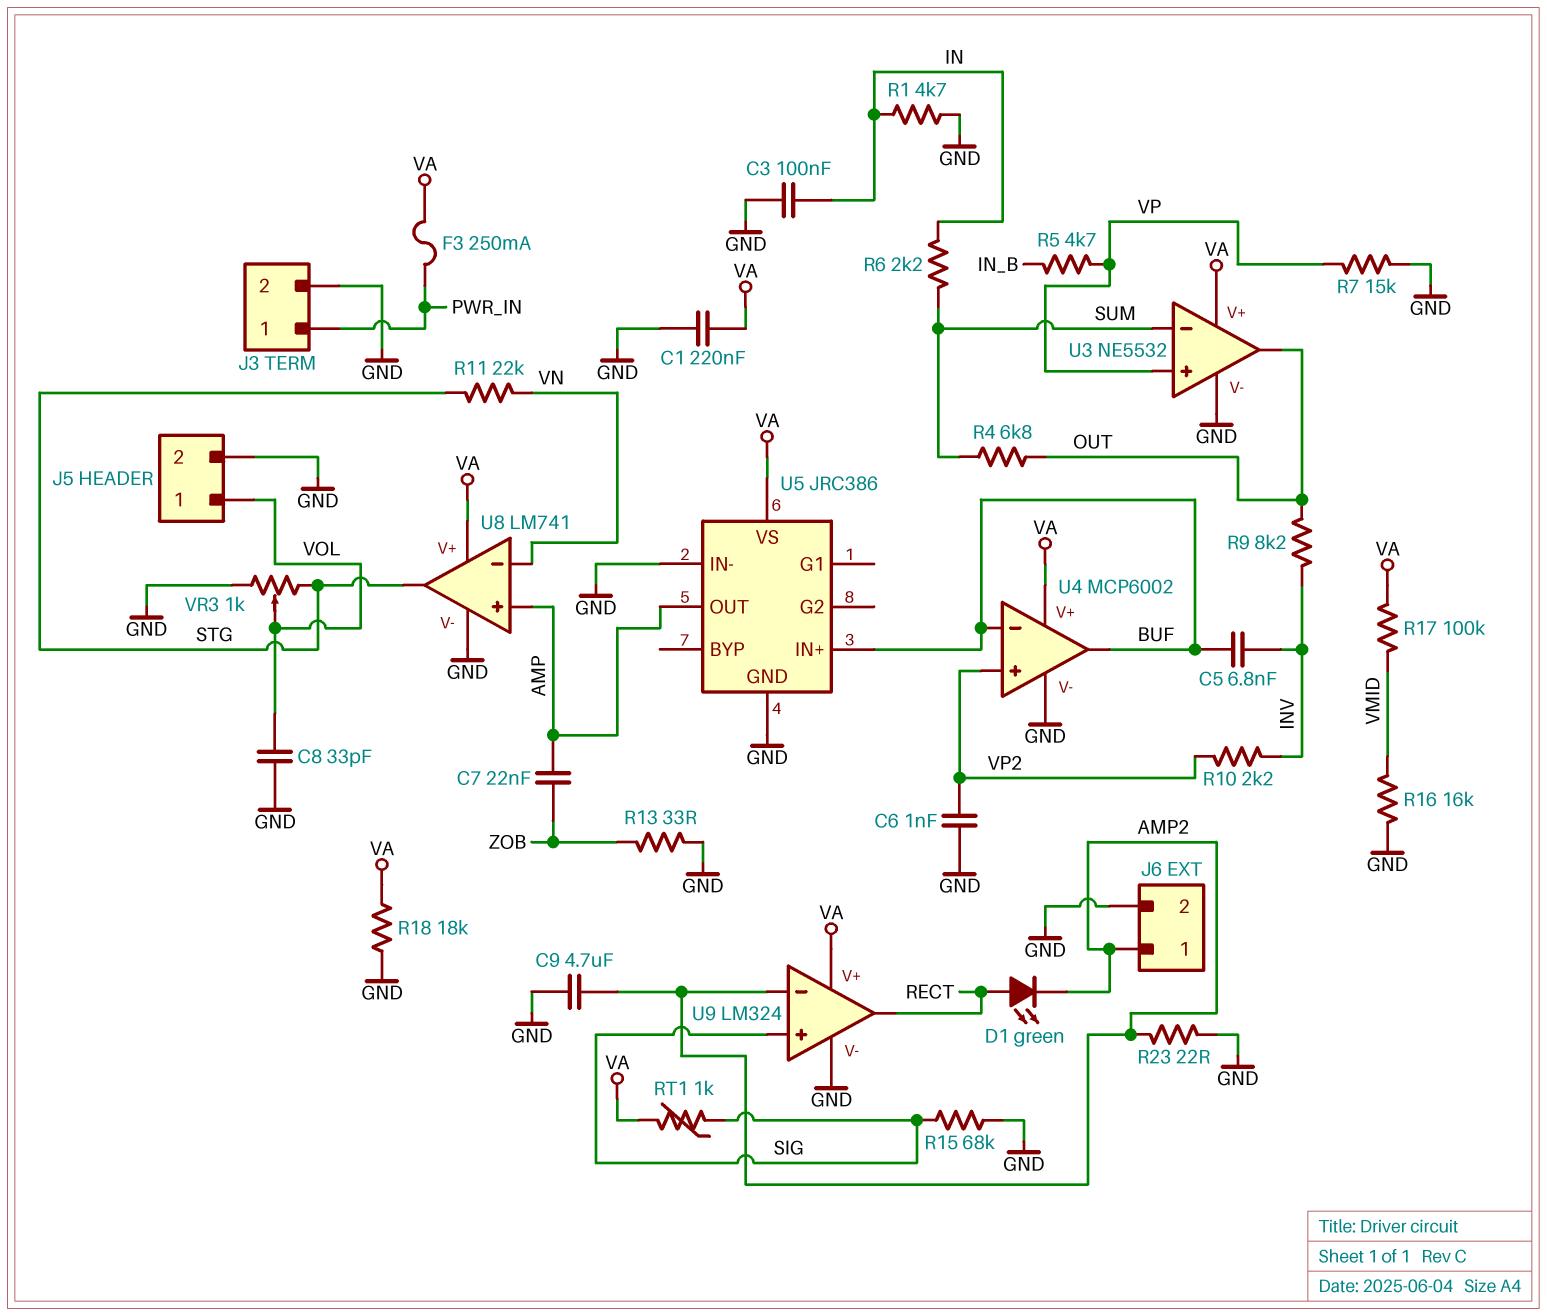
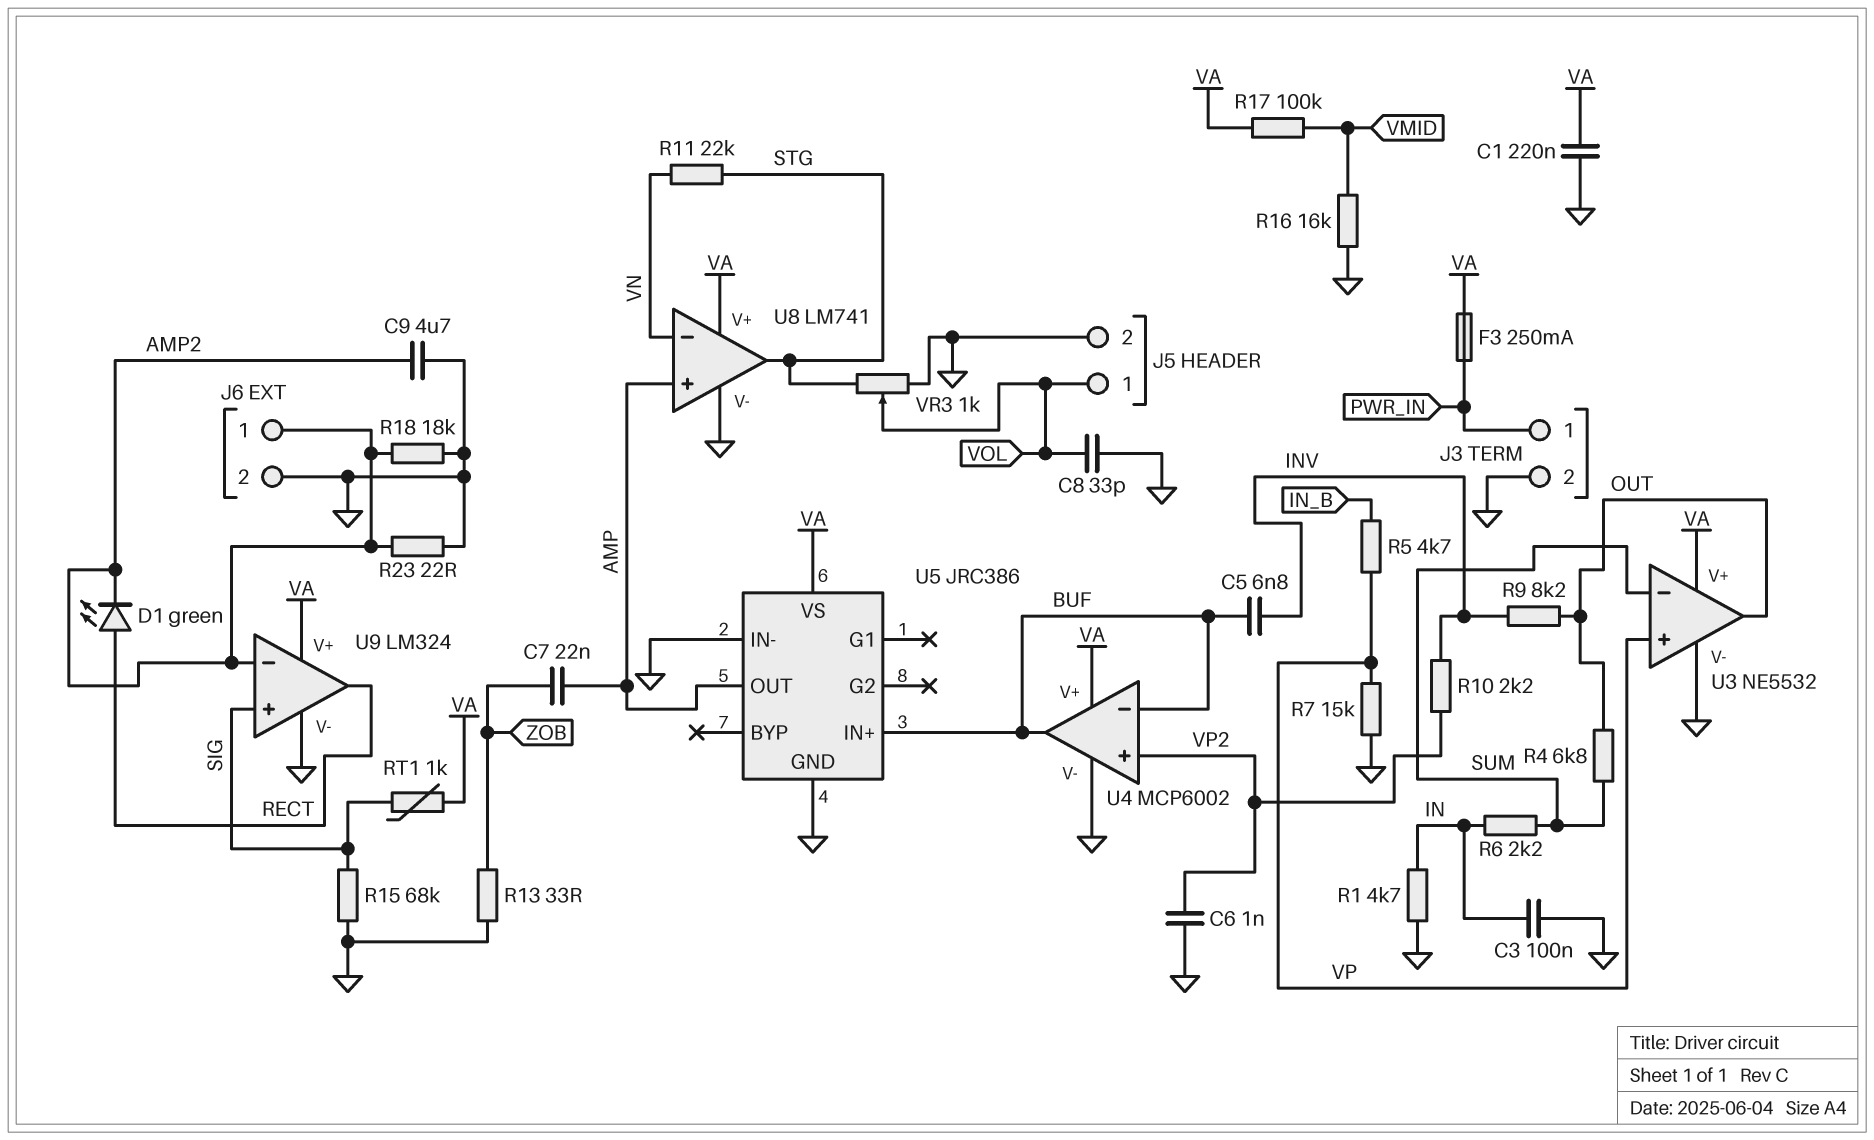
R18: 18k (GND, VA) -> 18k (AMP2, GND)

